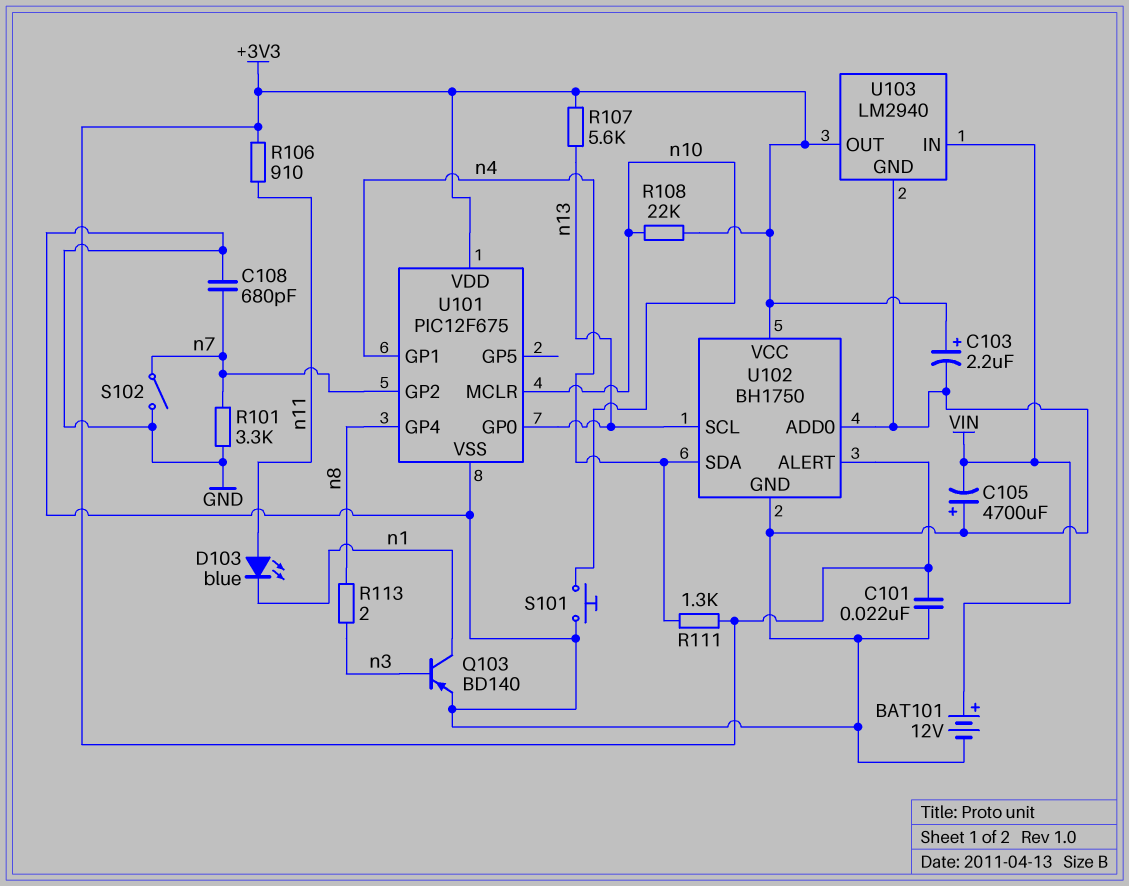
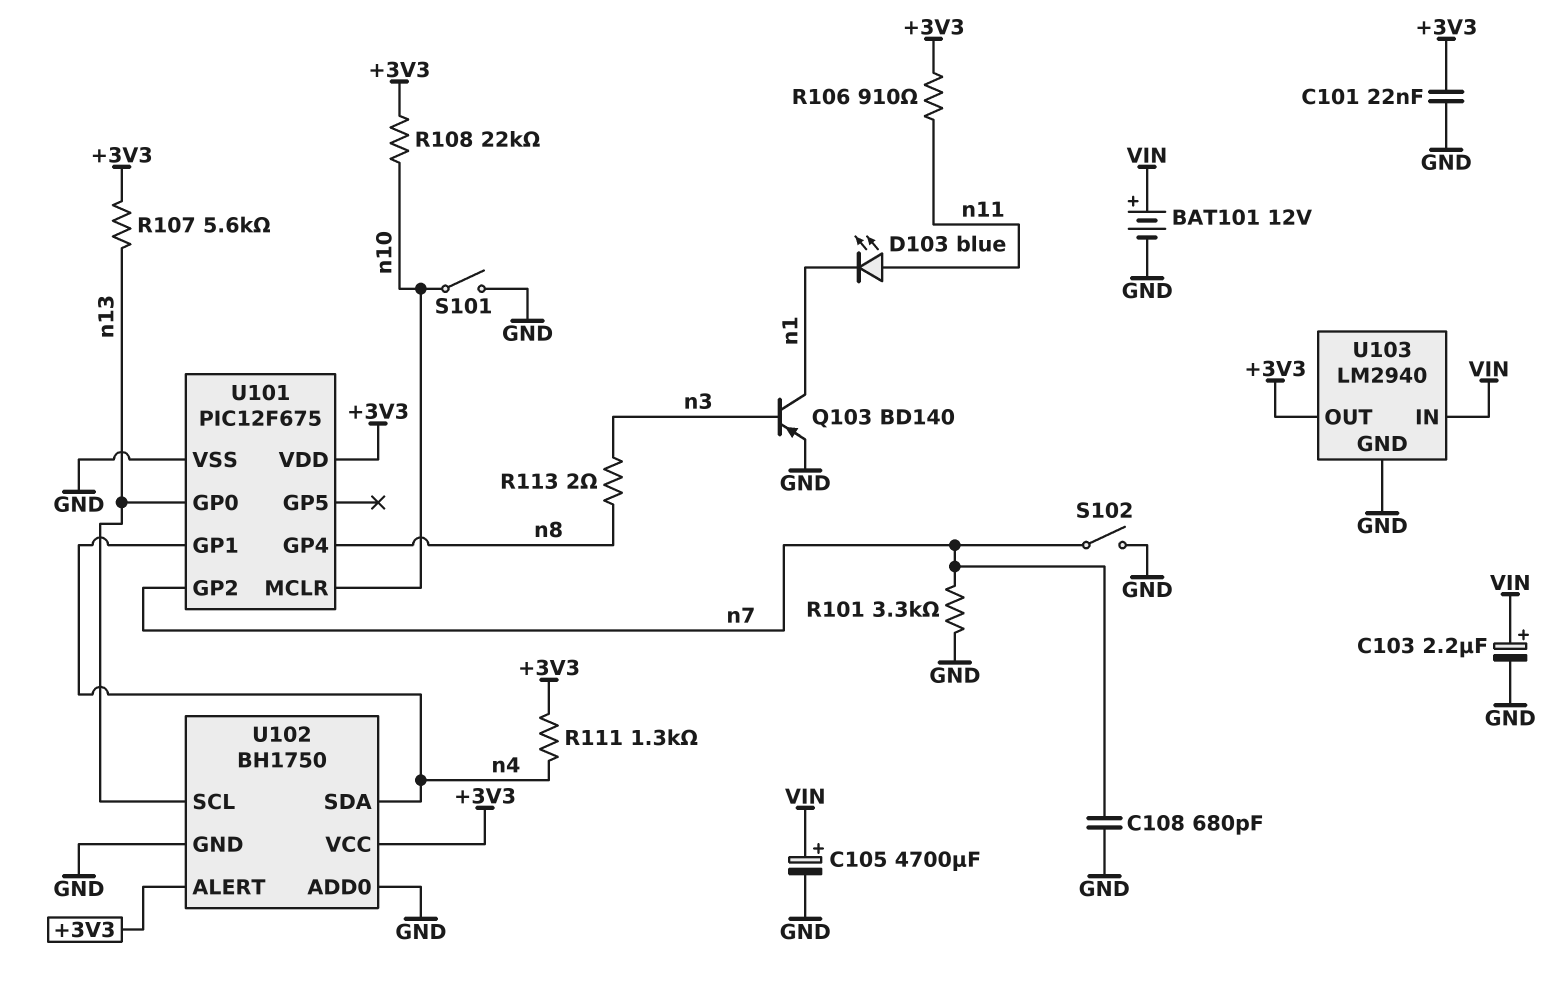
C103: 2.2uF (plus +3V3, minus GND) -> 2.2uF (plus VIN, minus GND)
C105: 4700uF (plus GND, minus VIN) -> 4700uF (plus VIN, minus GND)
S101: button (GND, n10) -> switch (GND, n10)

